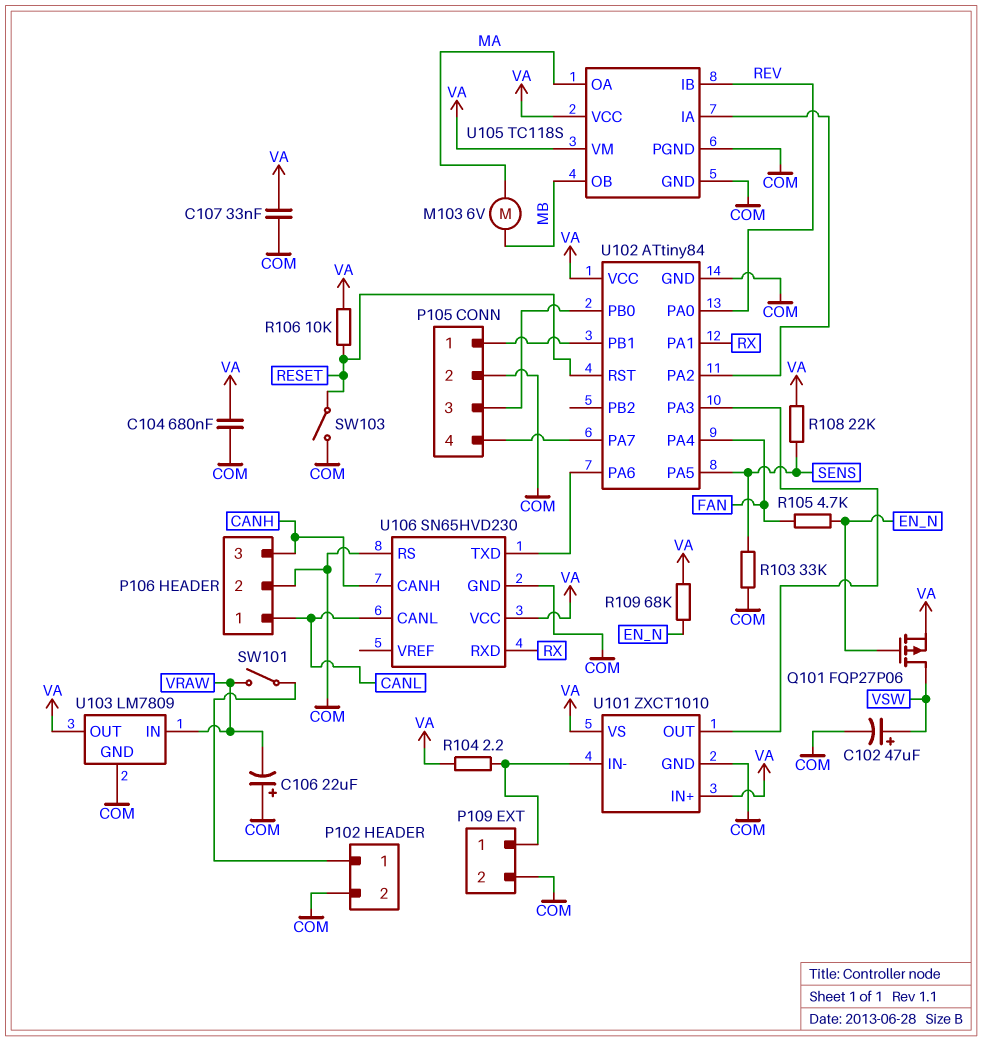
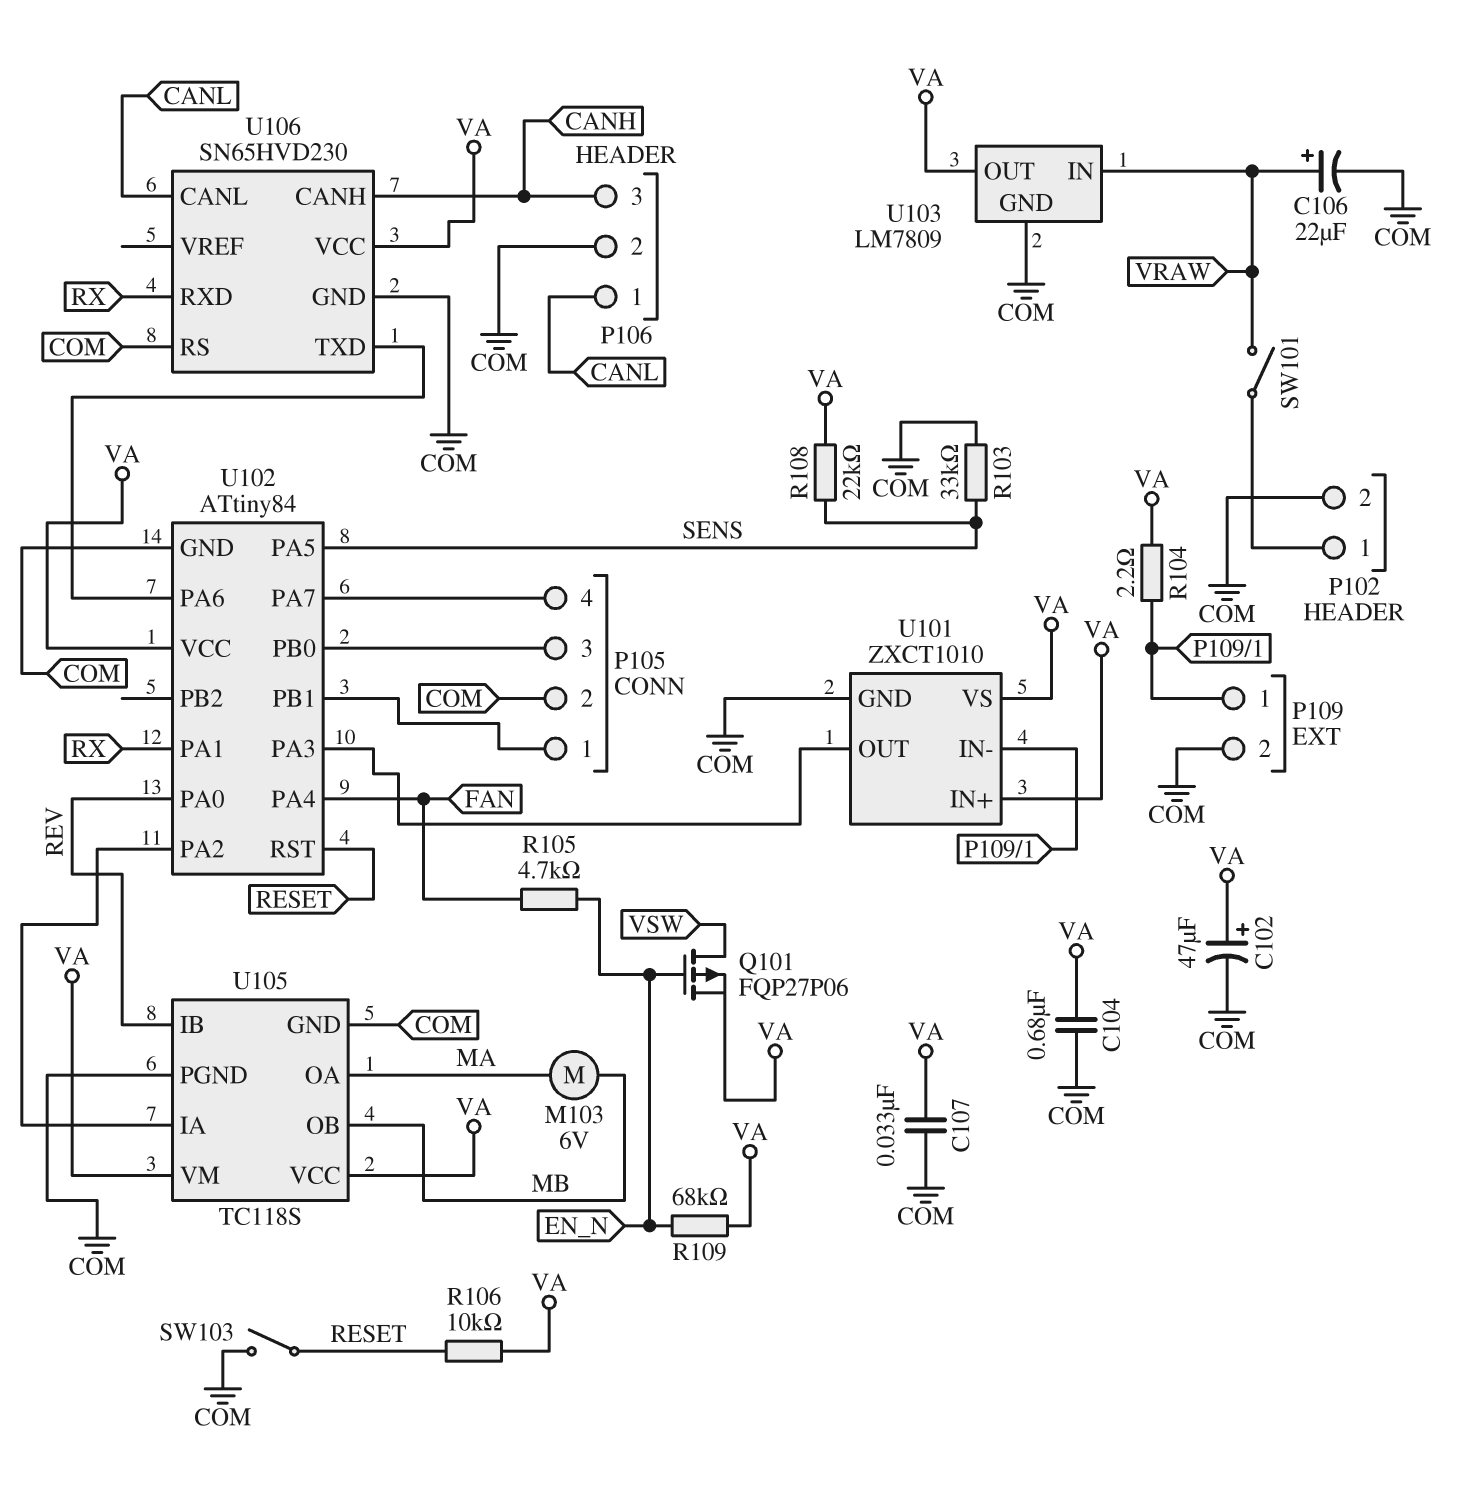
C102: 47uF (plus VSW, minus COM) -> 47uF (plus VA, minus COM)
C106: 22uF (plus COM, minus VRAW) -> 22uF (plus VRAW, minus COM)

